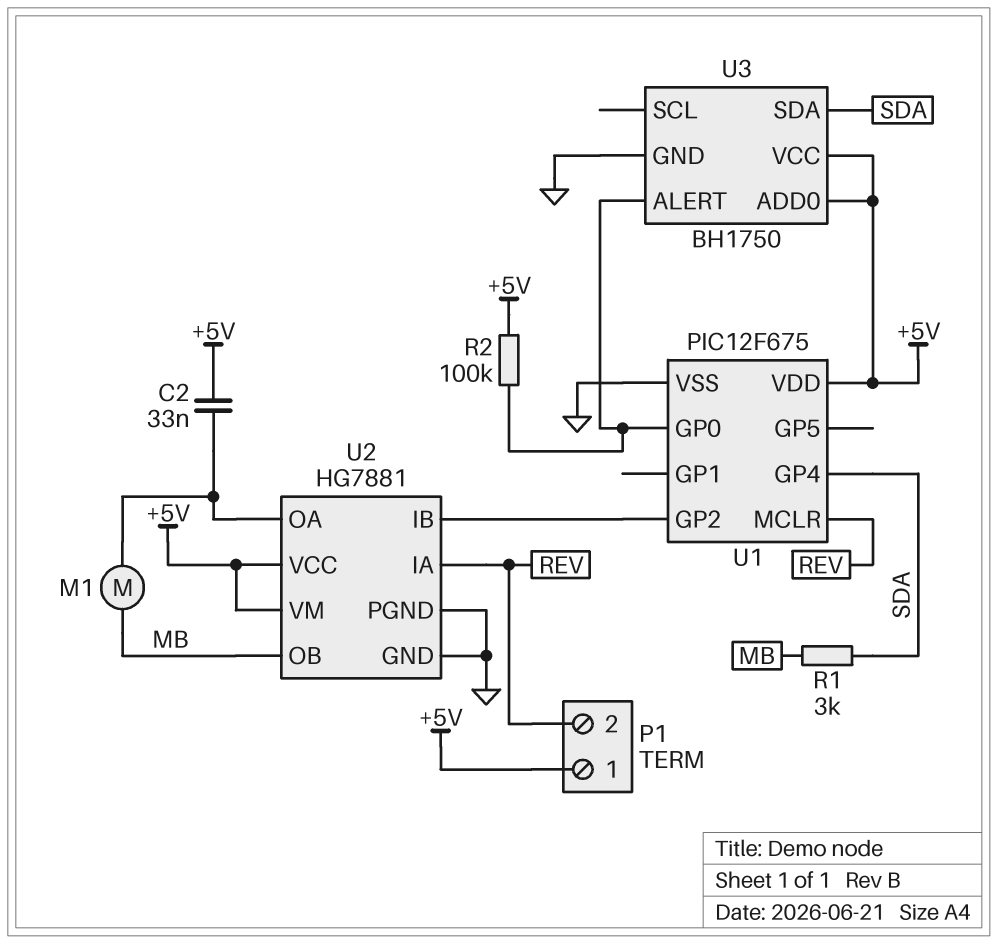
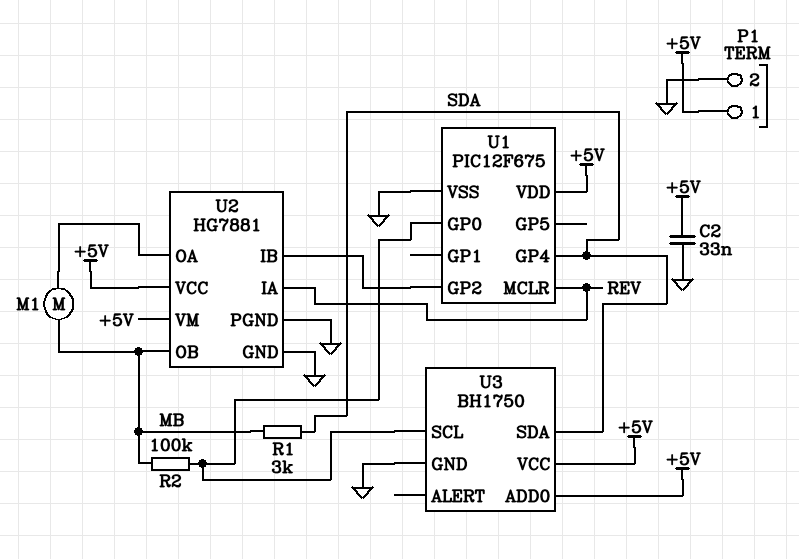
C2: 33nF (+5V, U2/OA) -> 33nF (+5V, GND)
P1 pin 2: REV -> GND
R2: 100k (+5V, U1/GP0) -> 100k (MB, U1/GP0)
U3 pin ALERT: U1/GP0 -> none
U3 pin SCL: none -> U1/GP0

